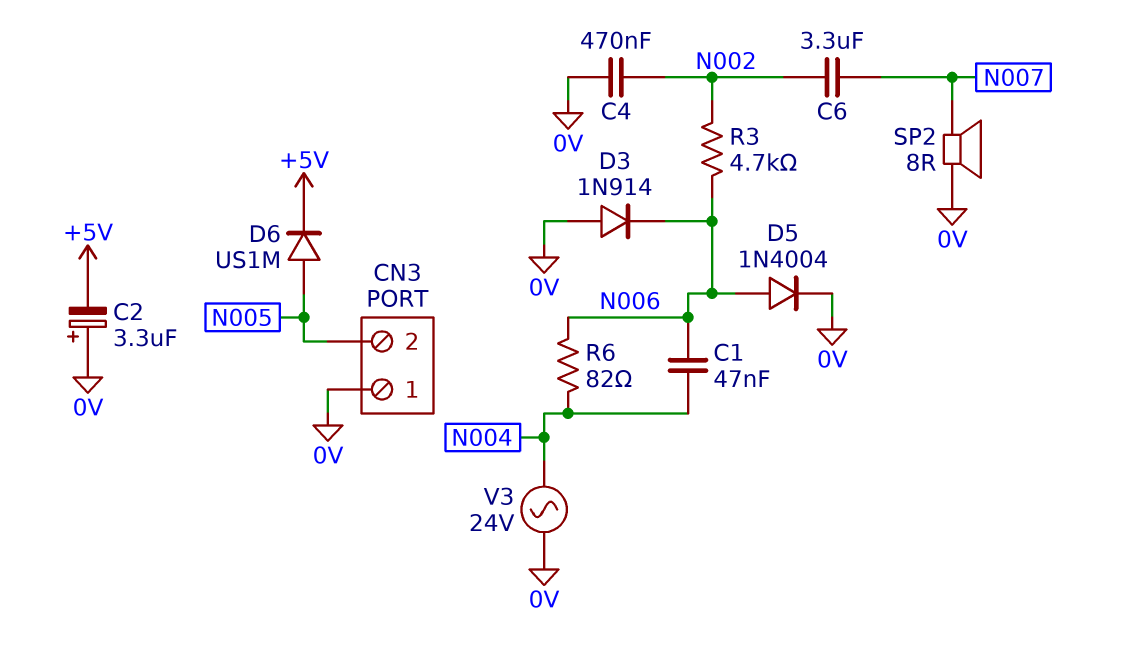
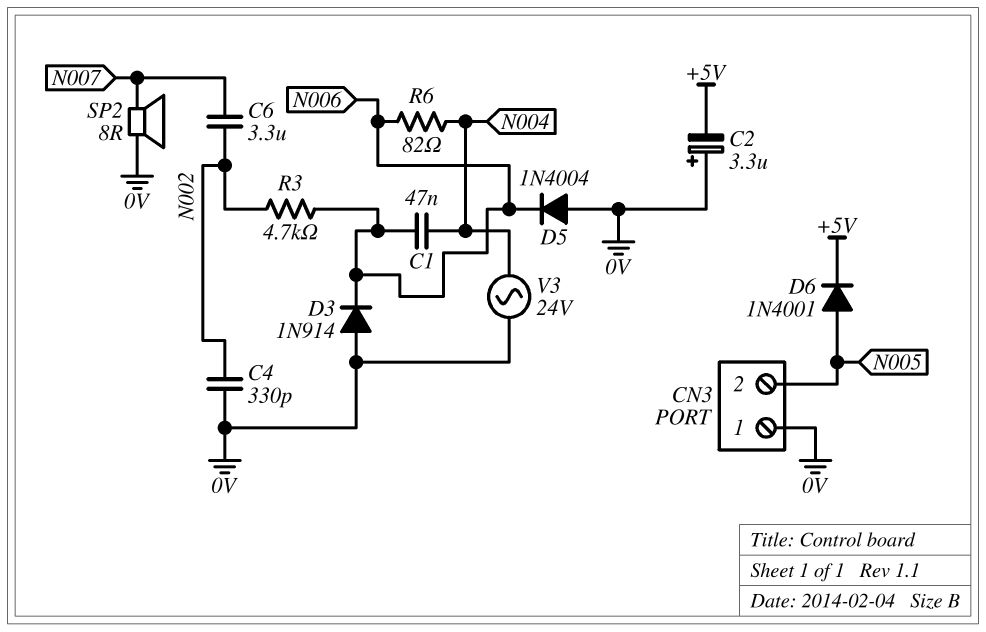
C4: 470nF (0V, N002) -> 330pF (0V, N002)
D5: diode 1N4004 (A N006, K 0V) -> diode 1N4004 (A 0V, K N006)
D6: diode US1M (A N005, K +5V) -> diode 1N4001 (A N005, K +5V)

